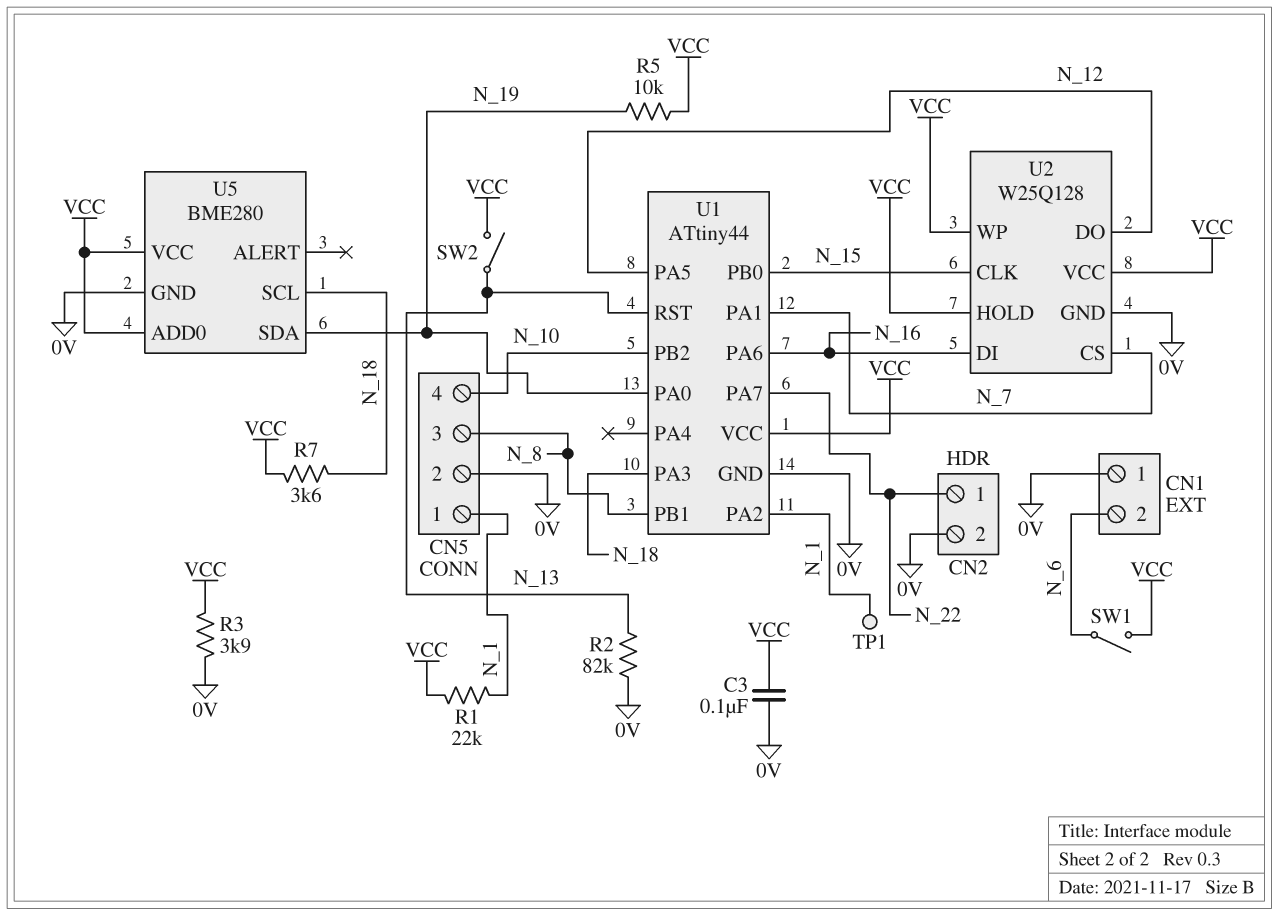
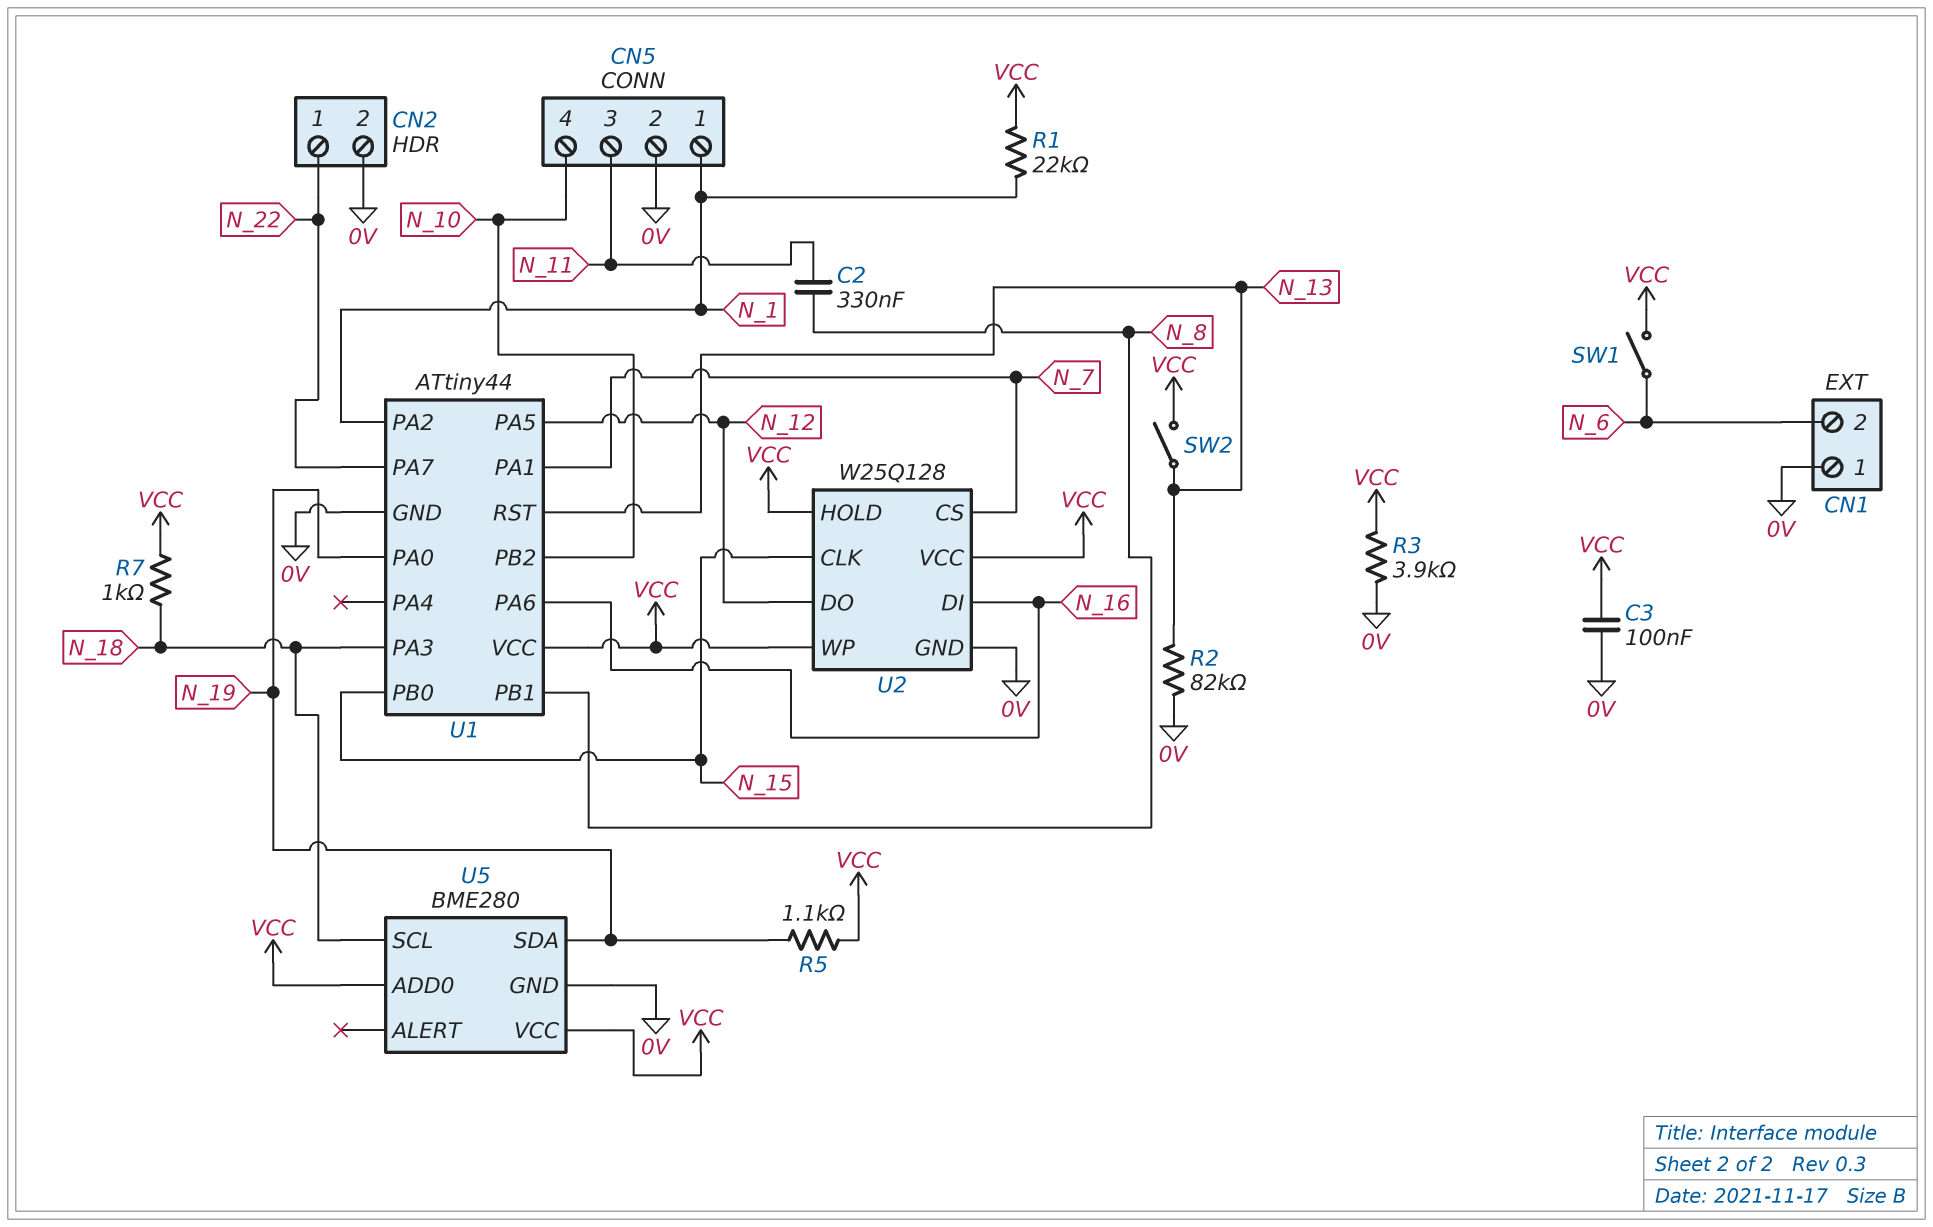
C2: none -> 330nF (N_8, N_11)
CN5 pin 3: N_8 -> N_11
R5: 10k (N_19, VCC) -> 1.1k (N_19, VCC)
R7: 3.6k (N_18, VCC) -> 1k (N_18, VCC)
TP1: test point (N_1) -> none

